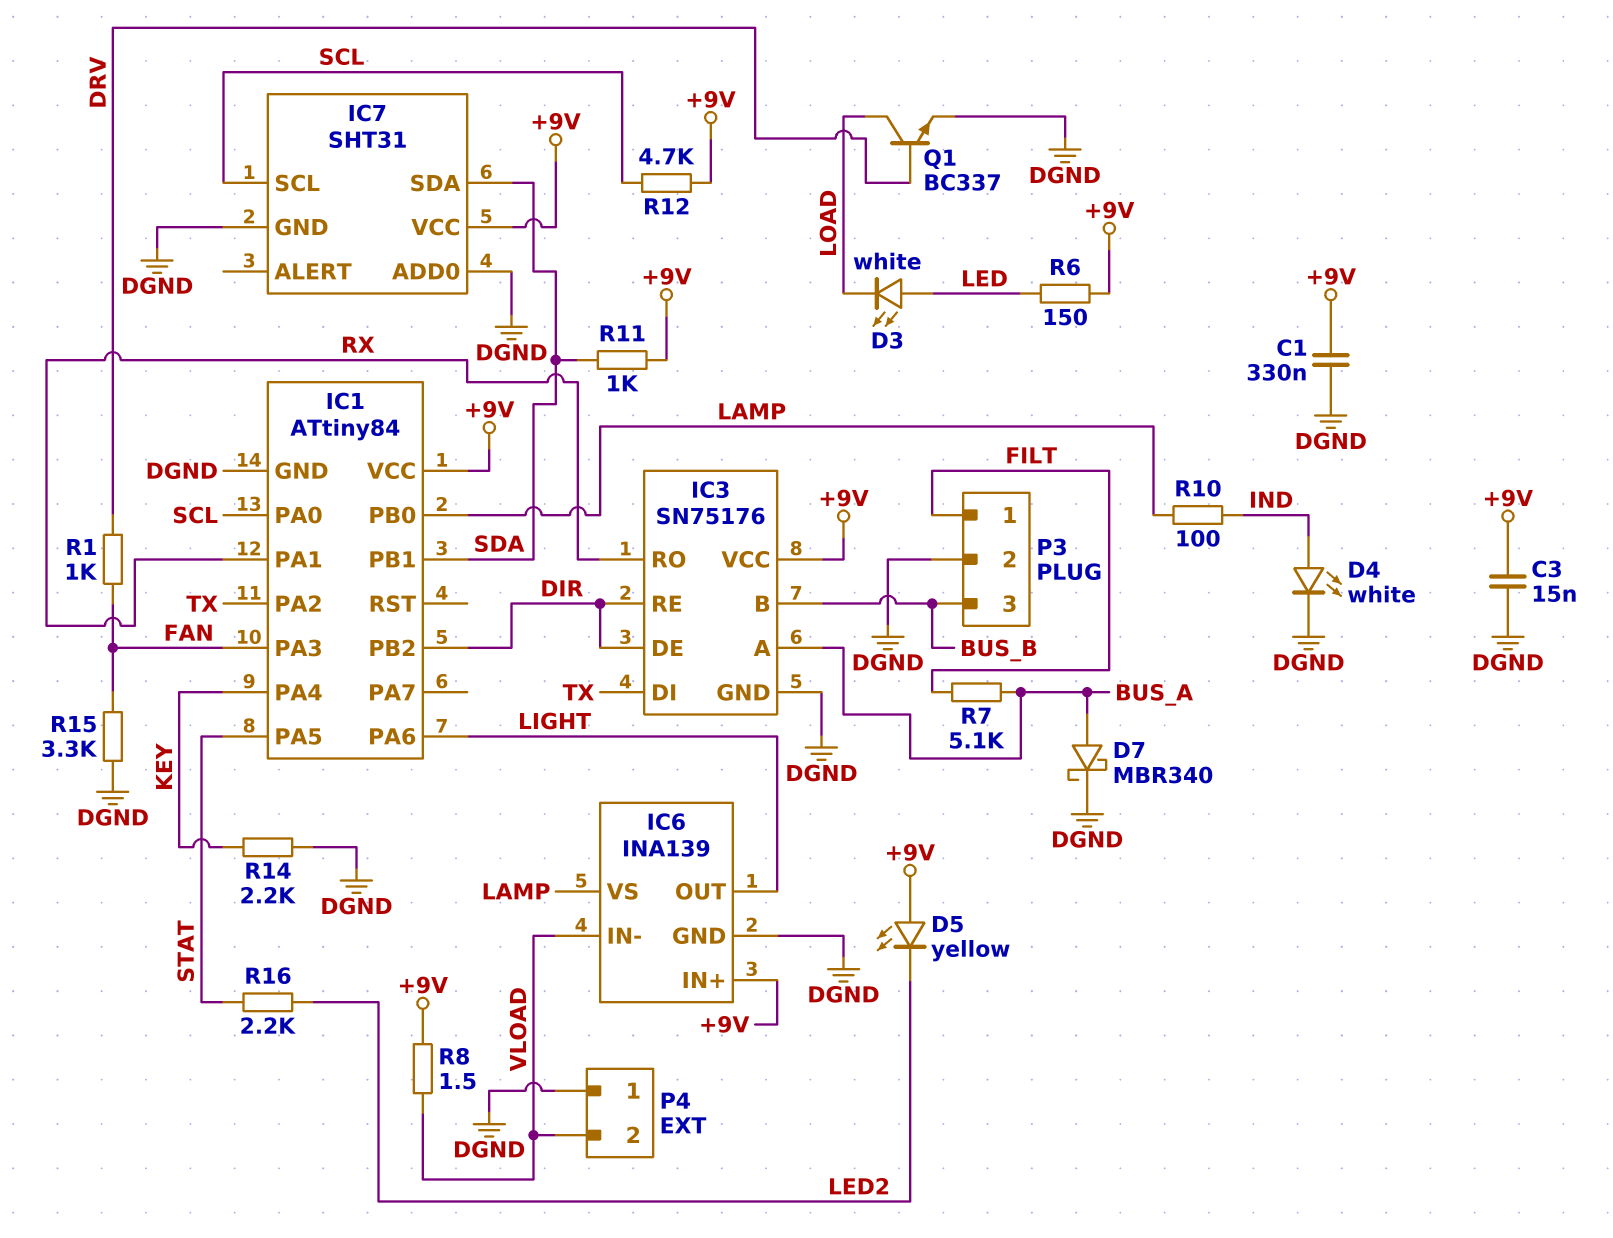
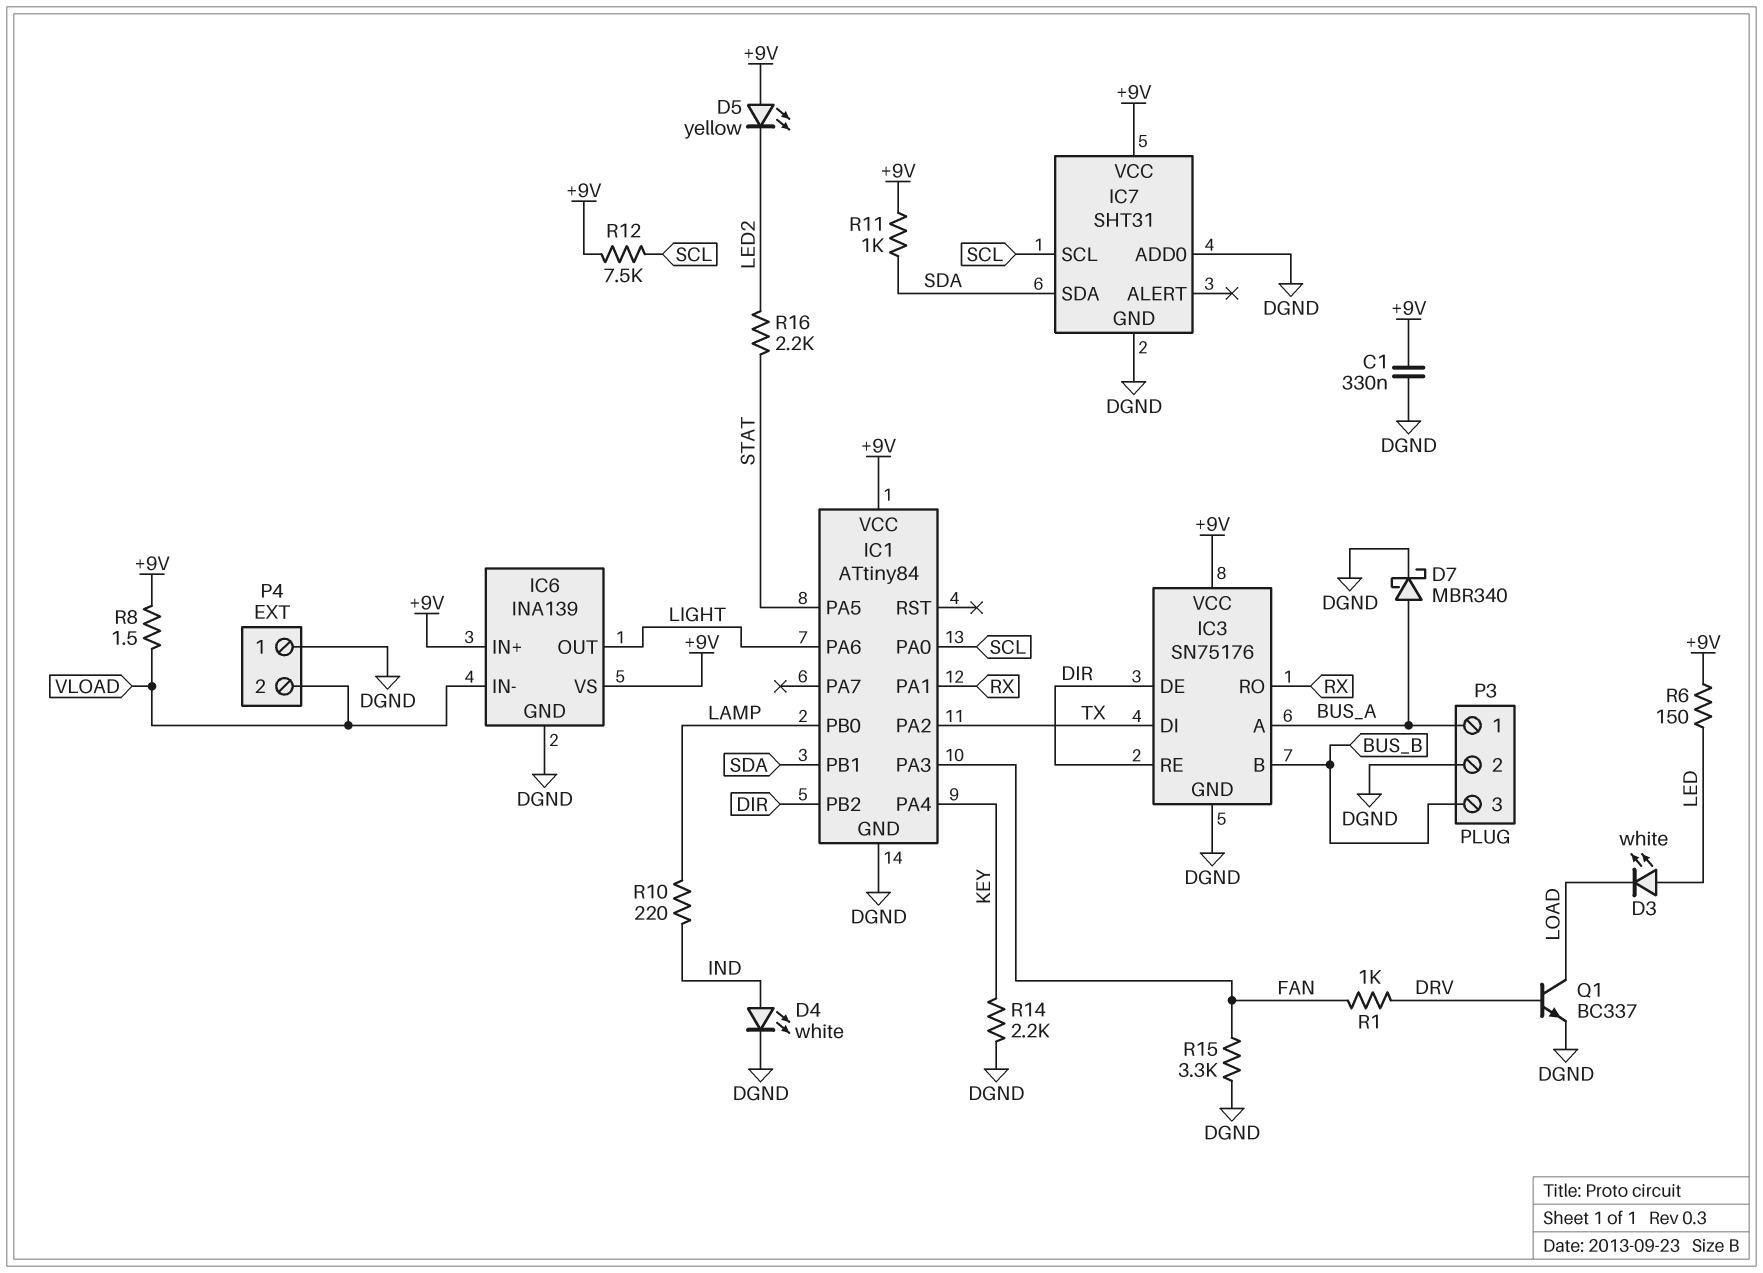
C3: 15nF (+9V, DGND) -> none
IC6 pin VS: LAMP -> +9V
P3 pin 1: FILT -> BUS_A
R7: 5.1k (BUS_A, FILT) -> none
R10: 100 (IND, LAMP) -> 220 (IND, LAMP)
R12: 4.7k (+9V, SCL) -> 7.5k (+9V, SCL)

